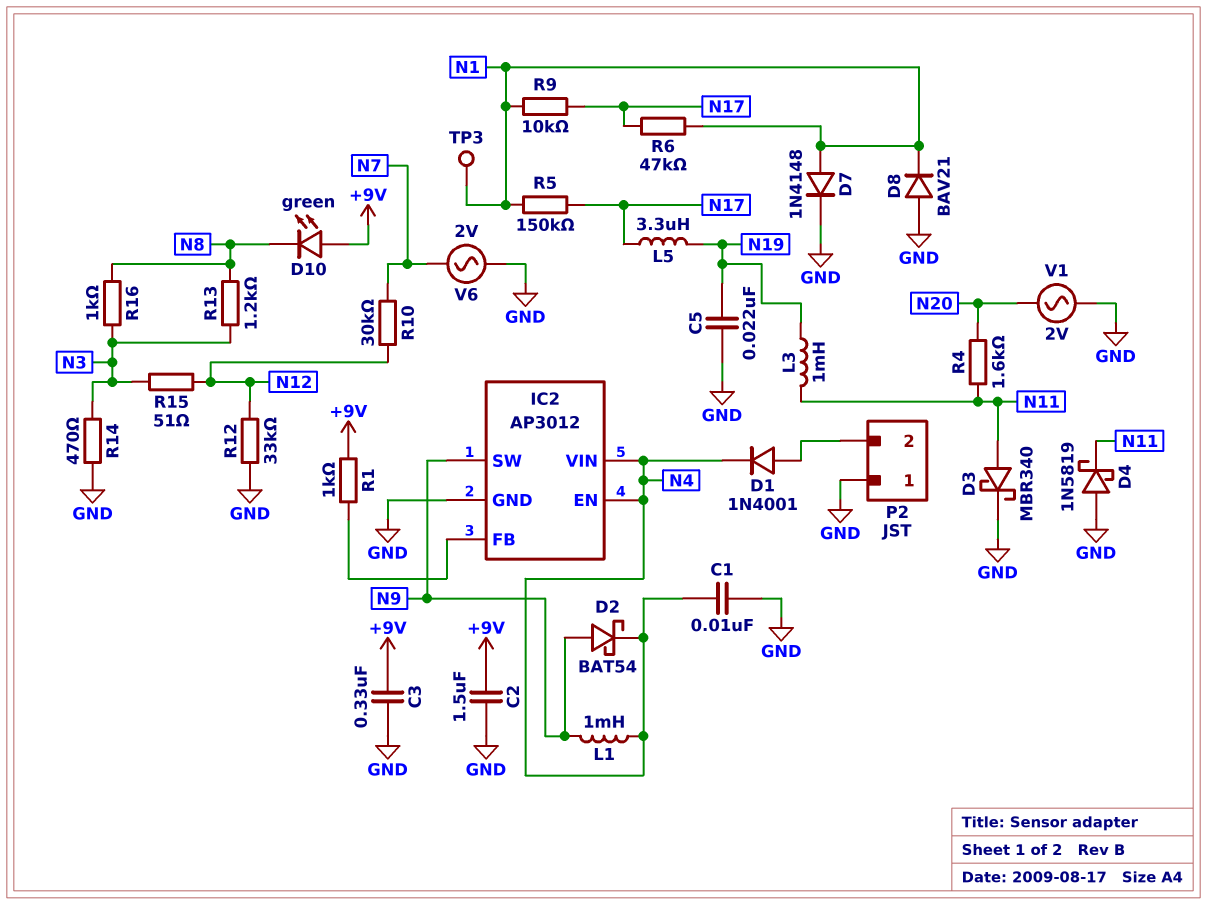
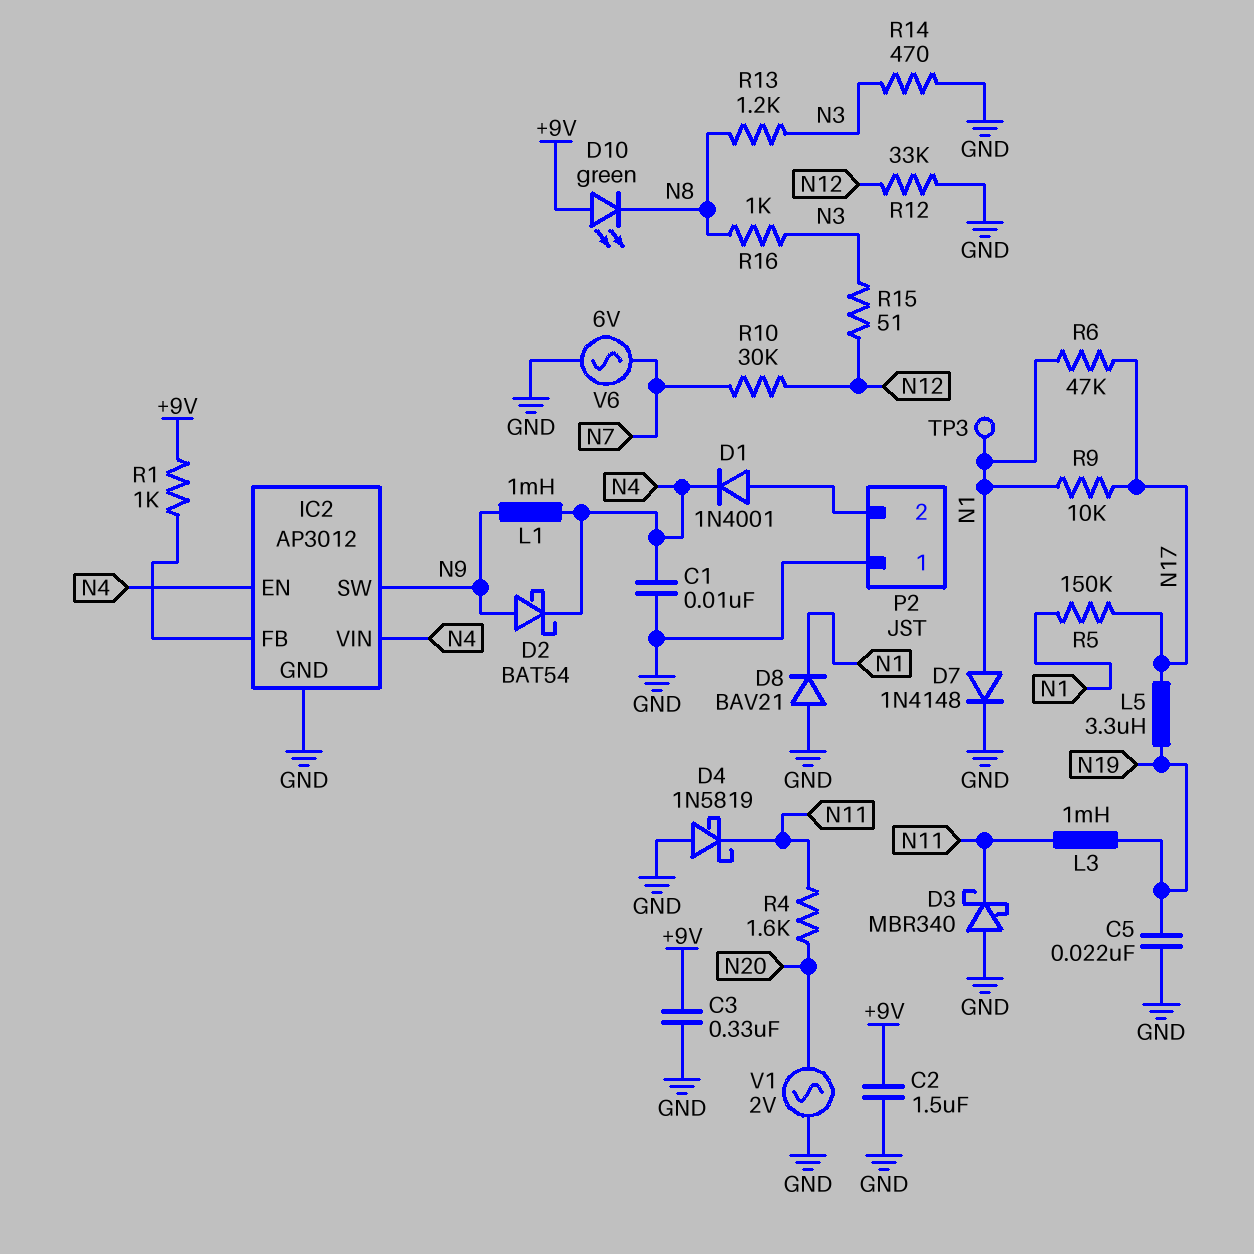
D3: schottky MBR340 (A N11, K GND) -> schottky MBR340 (A GND, K N11)
V6: AC 2V (GND, N7) -> AC 6V (GND, N7)

